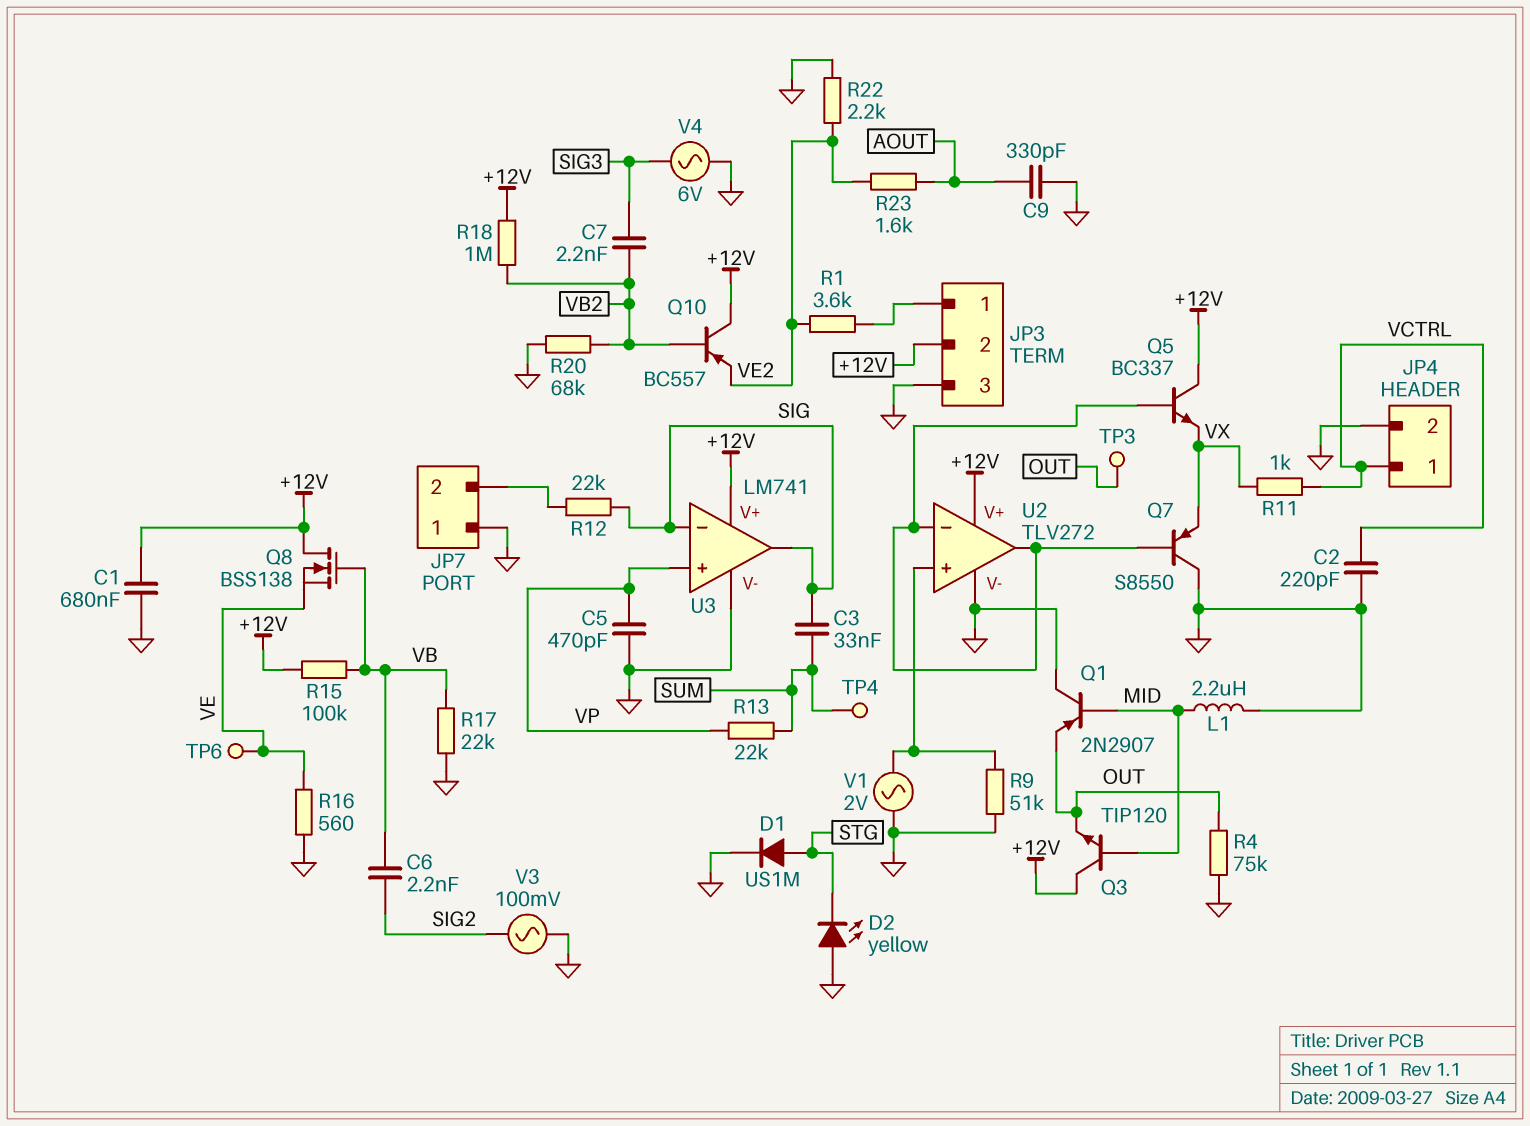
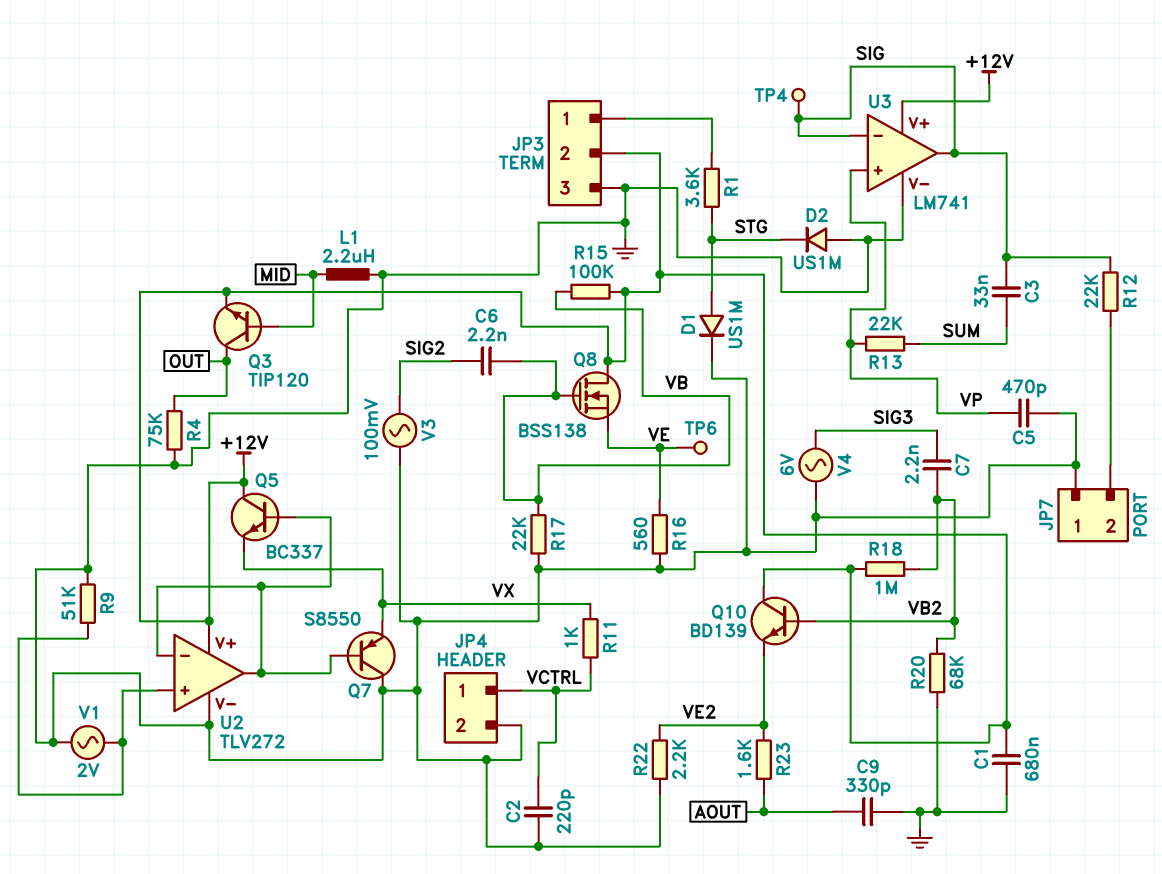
D2: LED yellow (A GND, K STG) -> diode US1M (A GND, K STG)
Q1: PNP 2N2907 (B MID, C GND, E OUT) -> none
Q3: NPN TIP120 (B MID, C +12V, E OUT) -> NPN TIP120 (B MID, C OUT, E +12V)
Q10: PNP BC557 (B VB2, C +12V, E VE2) -> NPN BD139 (B VB2, C +12V, E VE2)
R1: 3.6k (JP3/1, VE2) -> 3.6k (JP3/1, STG)
TP3: test point (OUT) -> none
TP4: test point (SUM) -> test point (SIG)

